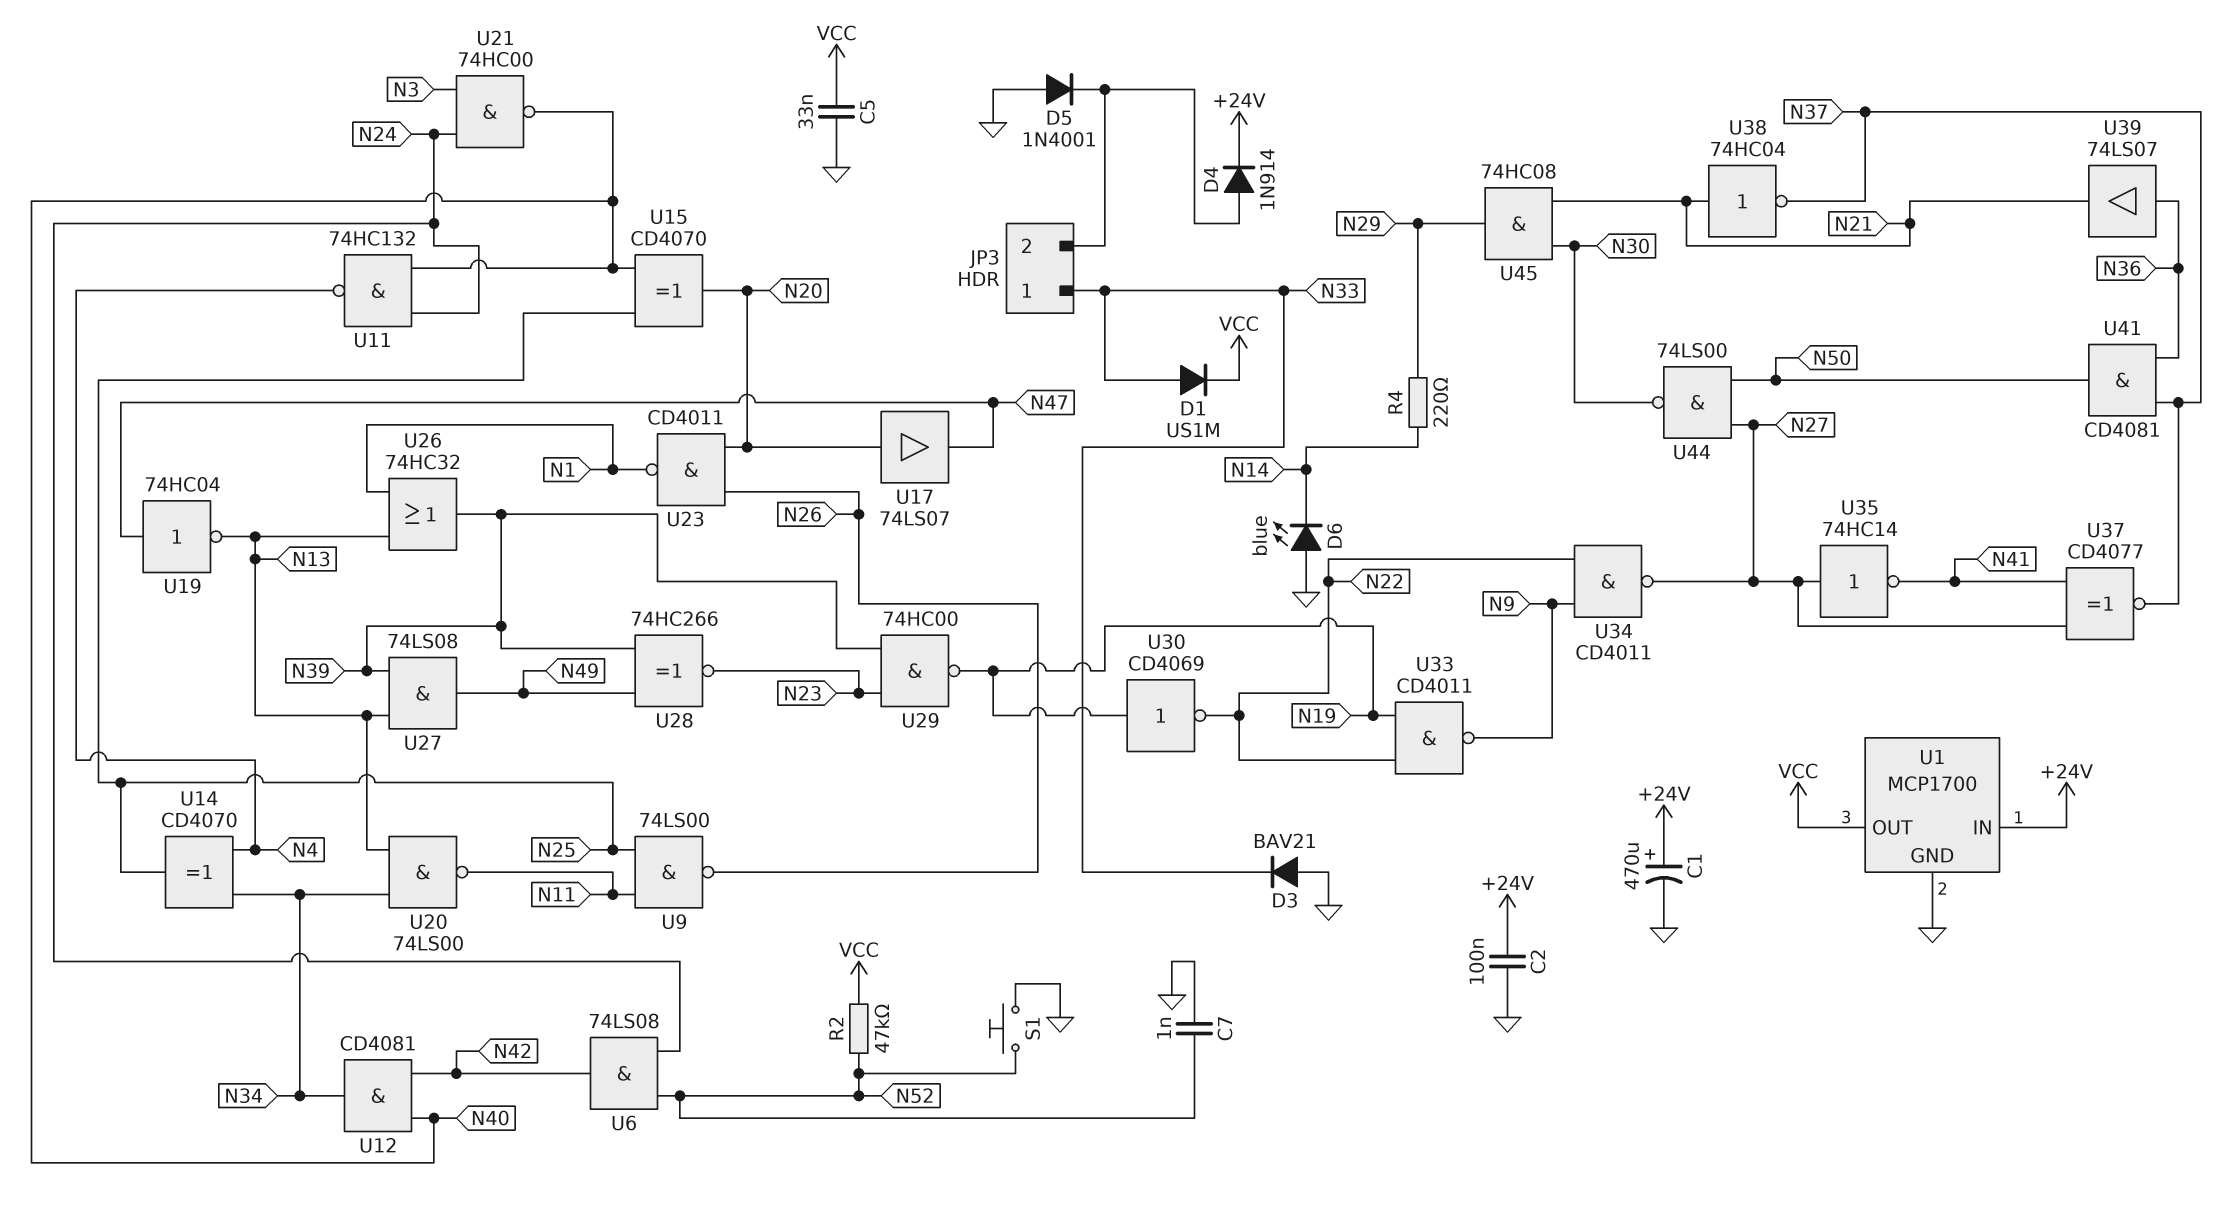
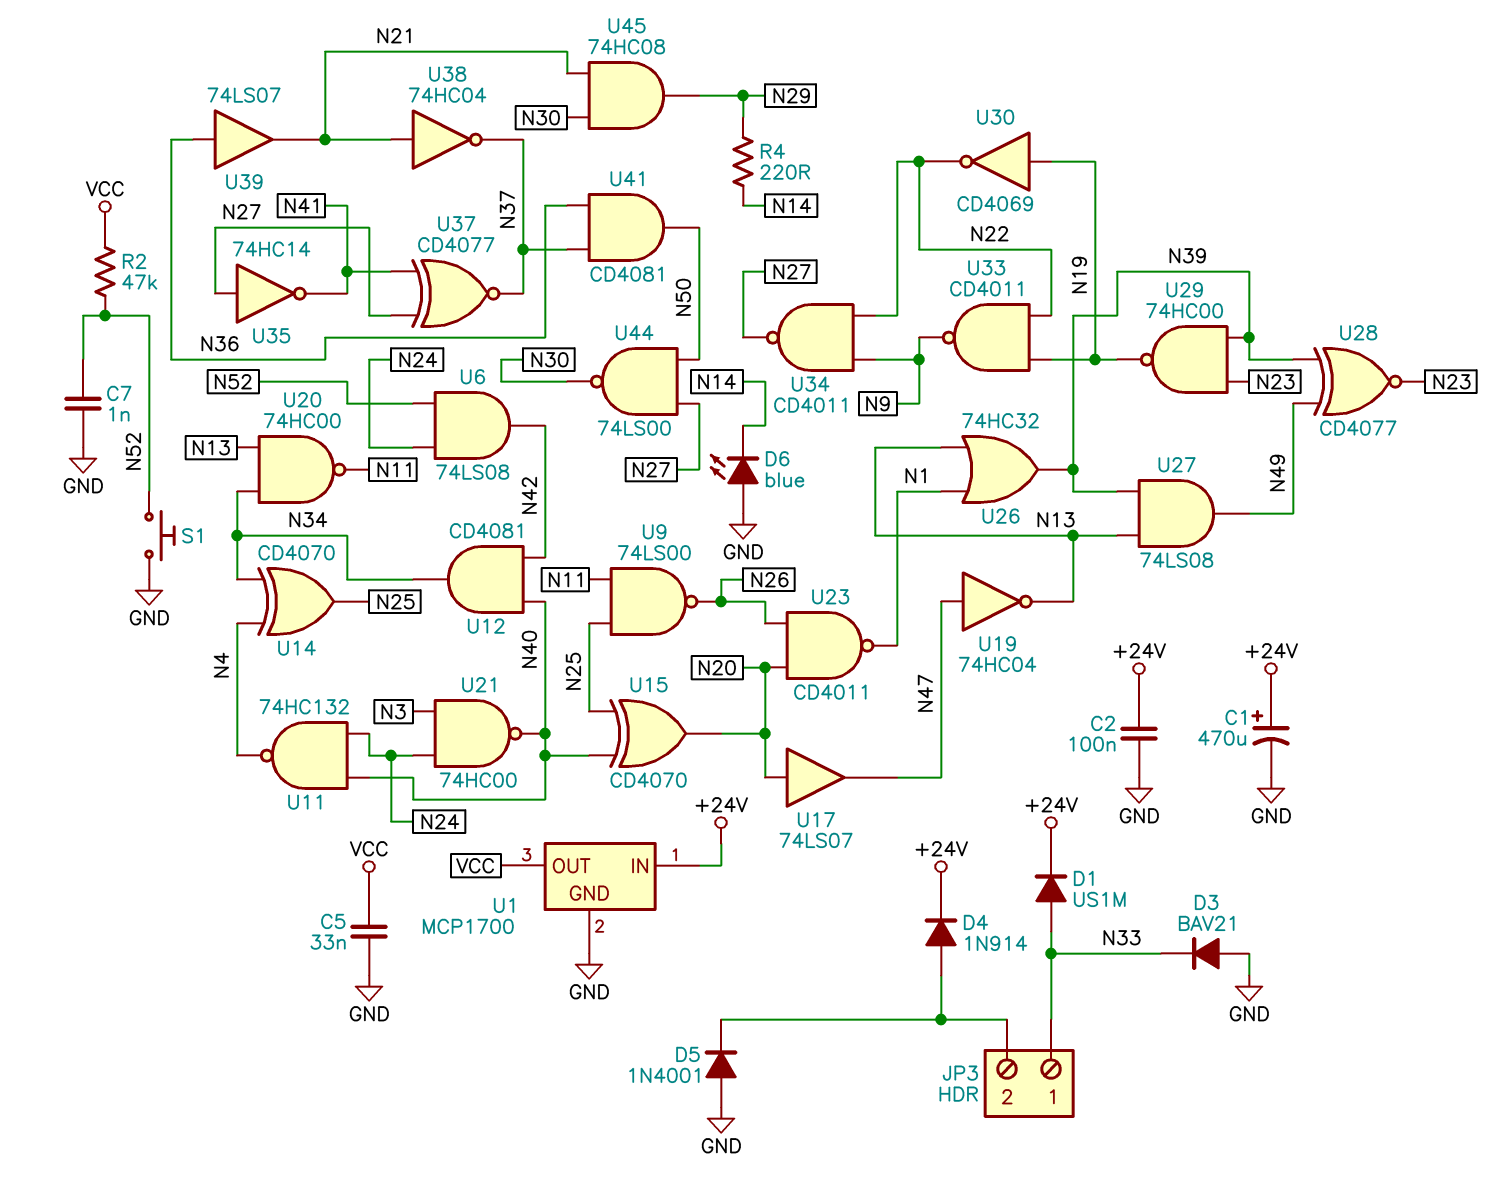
D1: diode US1M (A N33, K VCC) -> diode US1M (A N33, K +24V)
U20: NAND 74LS00 (in N13, in N34, out N11) -> NAND 74HC00 (in N13, in N34, out N11)
U28: XNOR 74HC266 (in N39, in N49, out N23) -> XNOR CD4077 (in N39, in N49, out N23)

